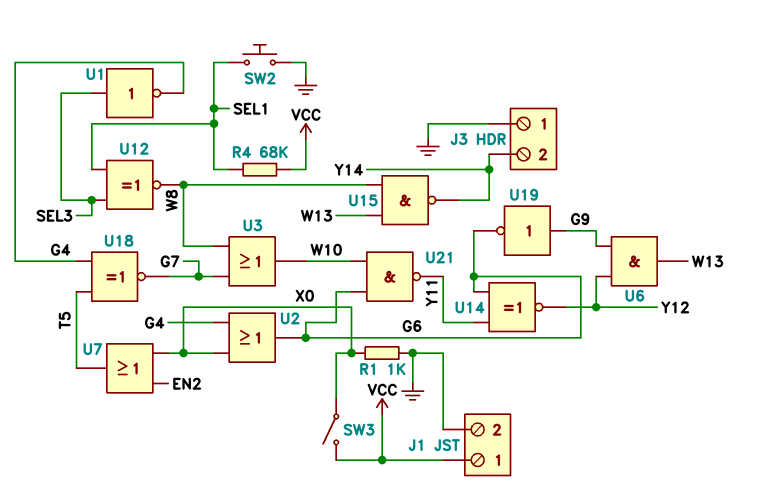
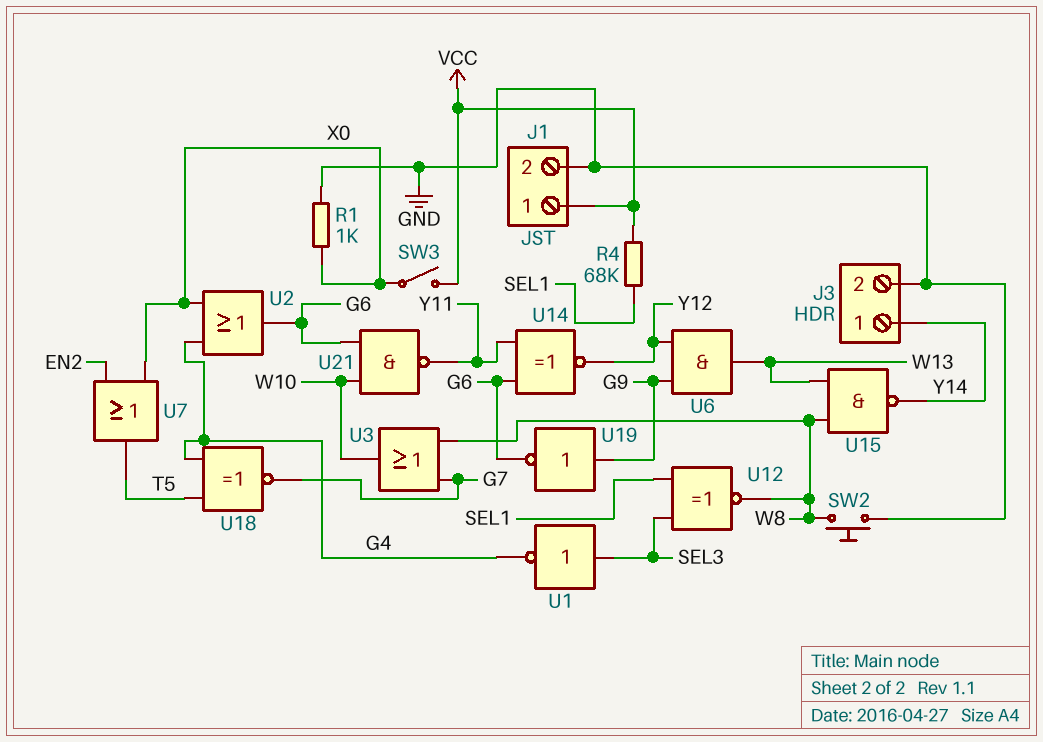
J3 pin 1: GND -> Y14
J3 pin 2: Y14 -> GND
SW2: button (GND, SEL1) -> button (GND, W8)

